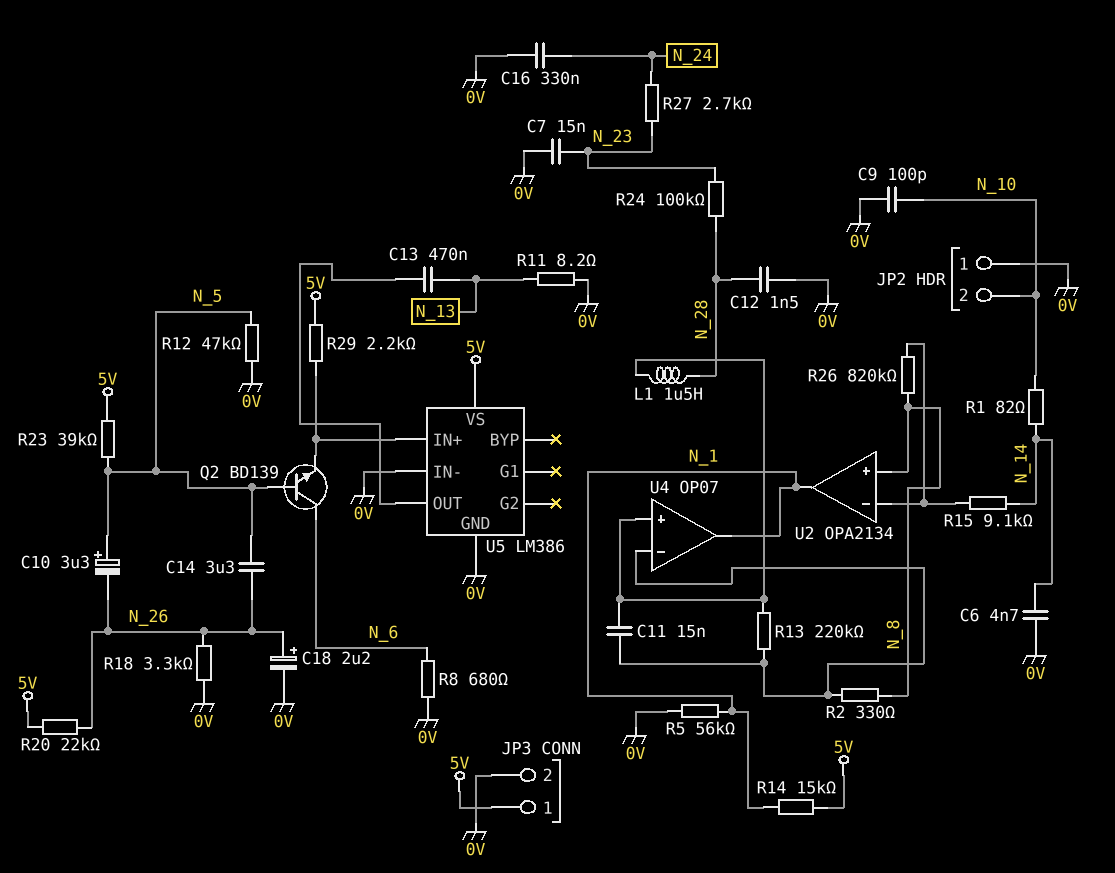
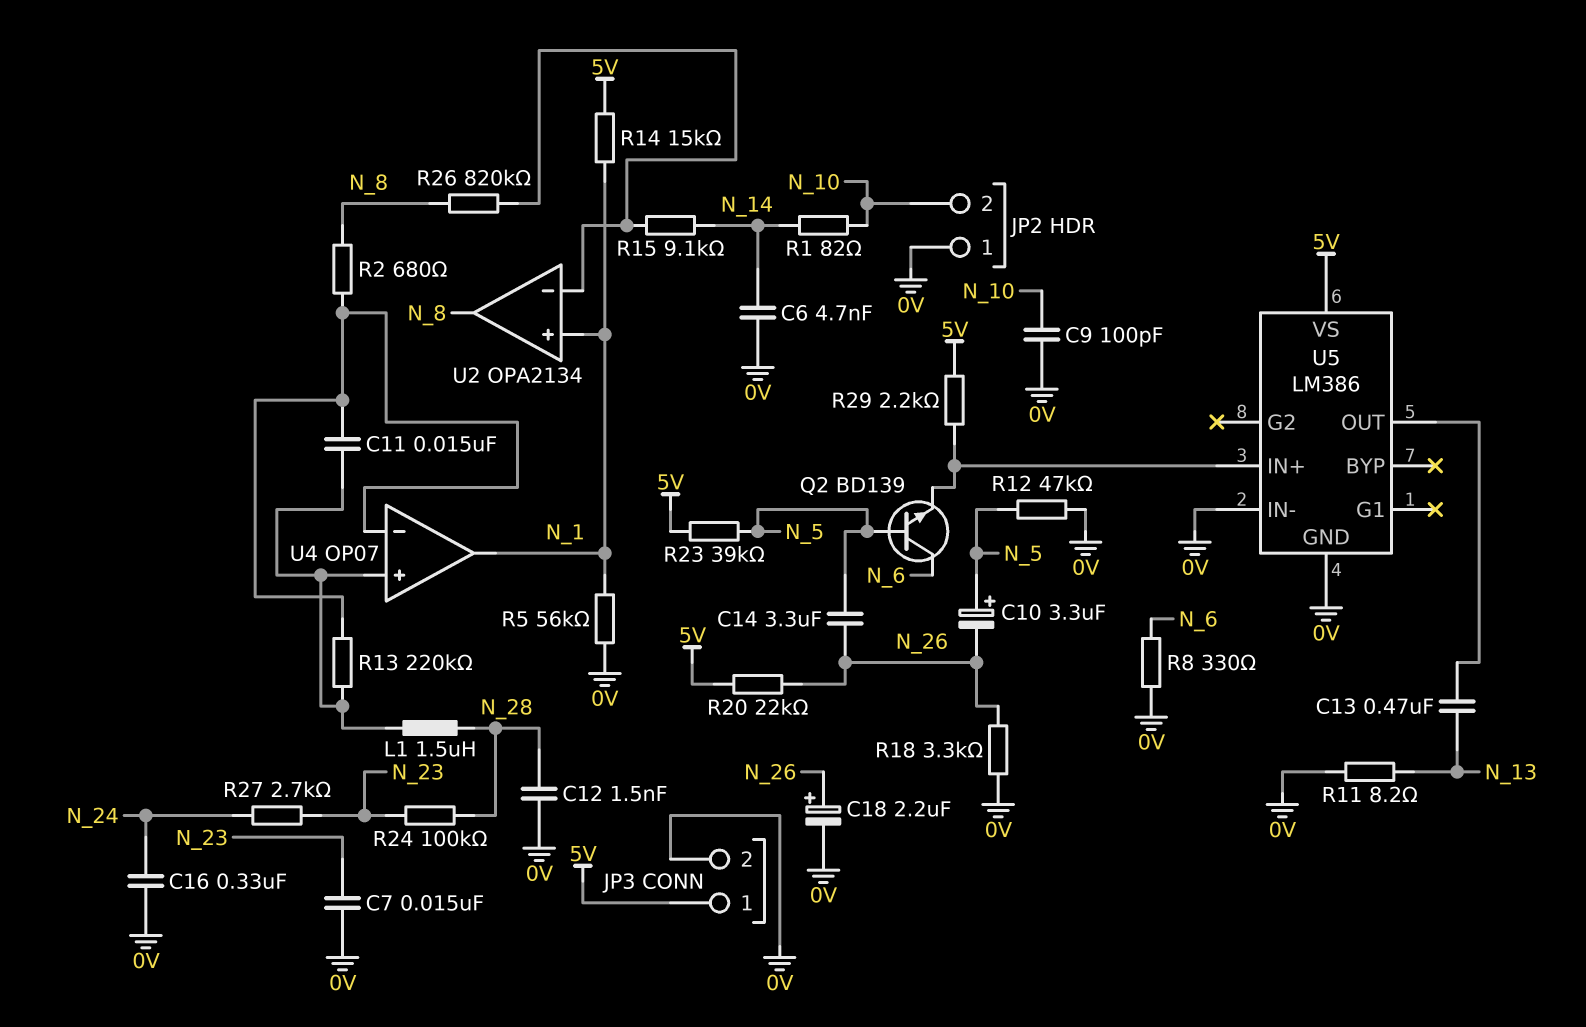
R2: 330 (N_8, U4/in-) -> 680 (N_8, U4/in-)
R8: 680 (0V, N_6) -> 330 (0V, N_6)
U2 pin in+: N_8 -> N_1
U2 pin out: N_1 -> N_8

